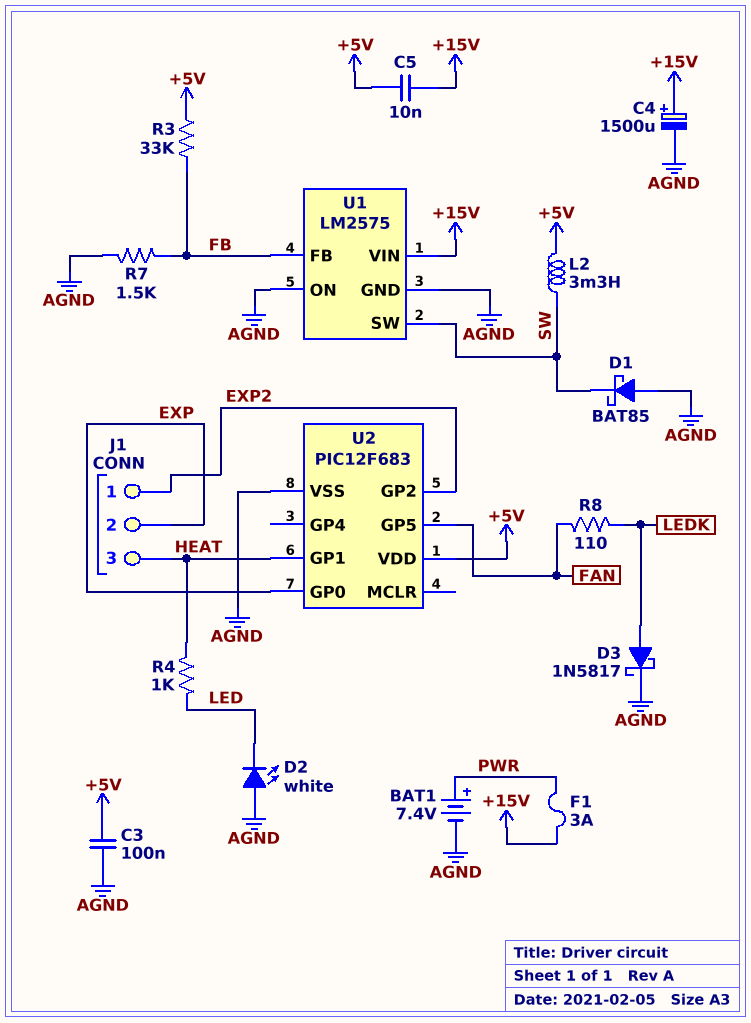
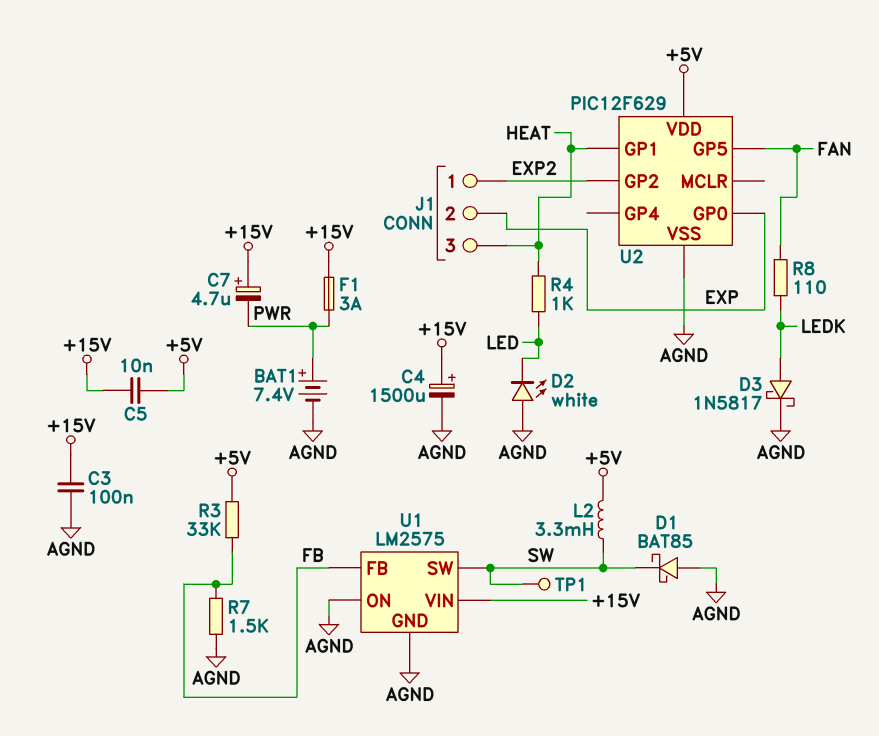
C3: 100nF (+5V, AGND) -> 100nF (+15V, AGND)
C7: none -> 4.7uF (plus +15V, minus PWR)
TP1: none -> test point (SW)
U2: PIC12F683 -> PIC12F629

